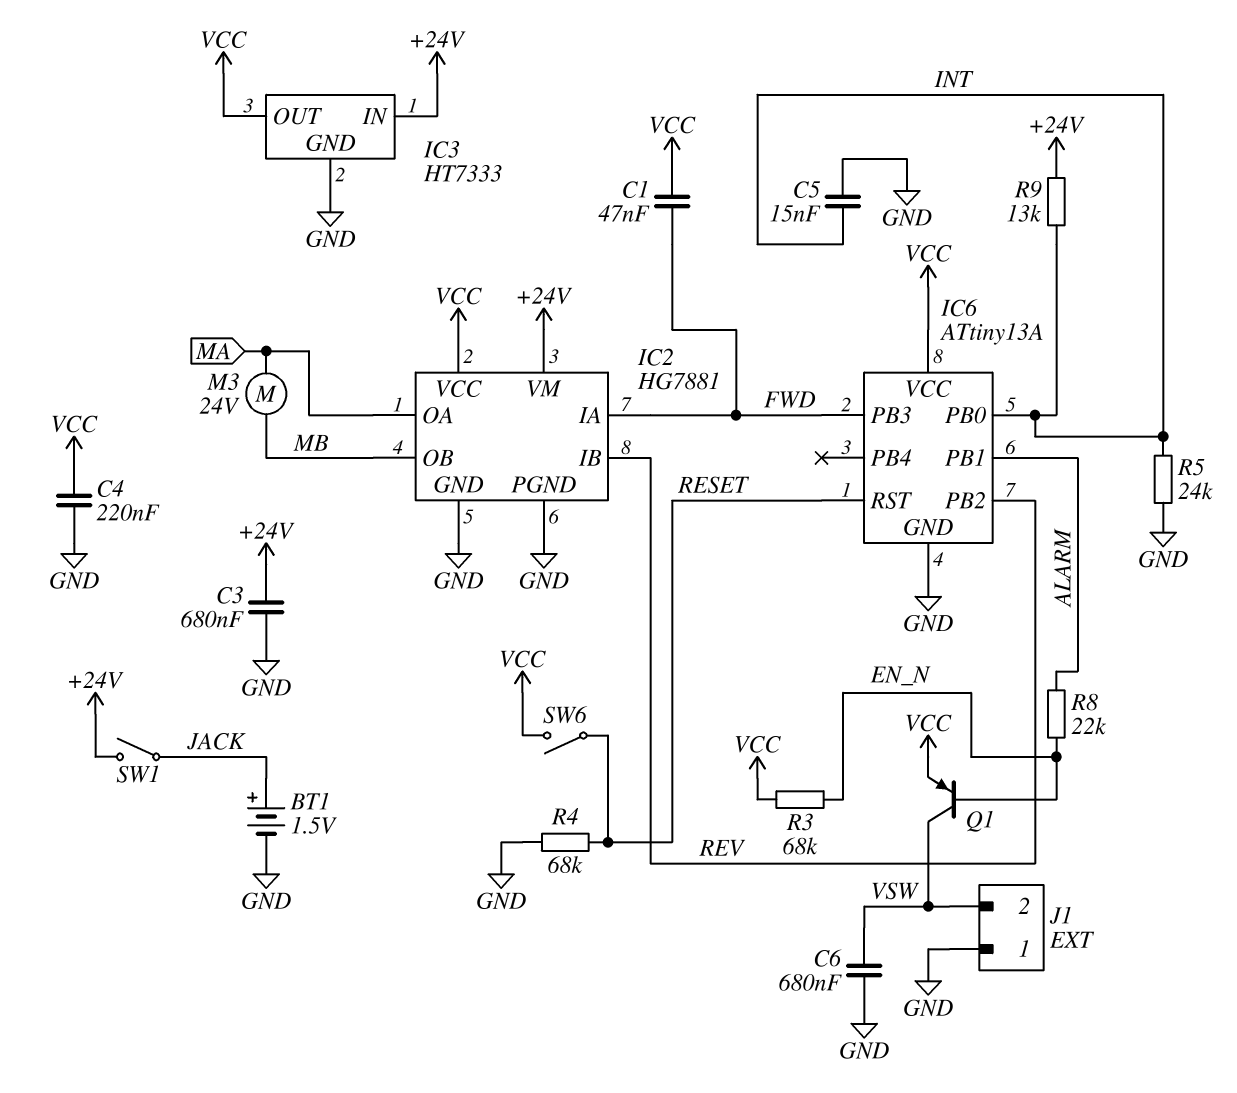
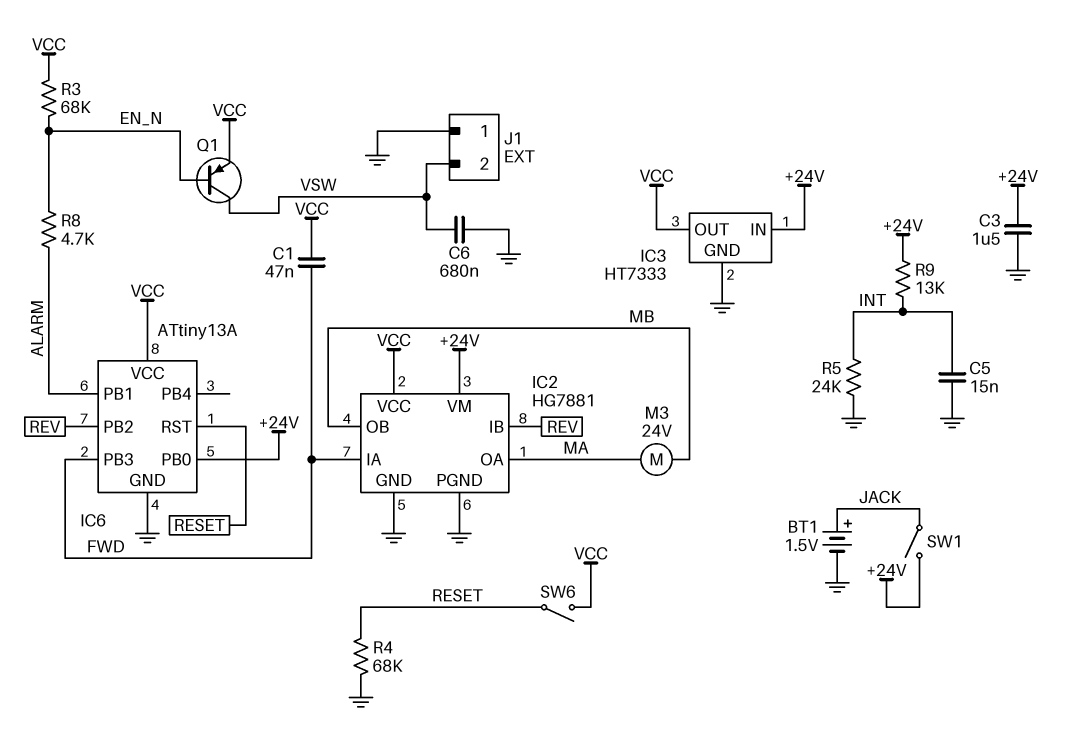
C3: 680nF (+24V, GND) -> 1.5uF (+24V, GND)
C4: 220nF (GND, VCC) -> none
IC6 pin PB0: INT -> +24V
R8: 22k (ALARM, EN_N) -> 4.7k (ALARM, EN_N)

